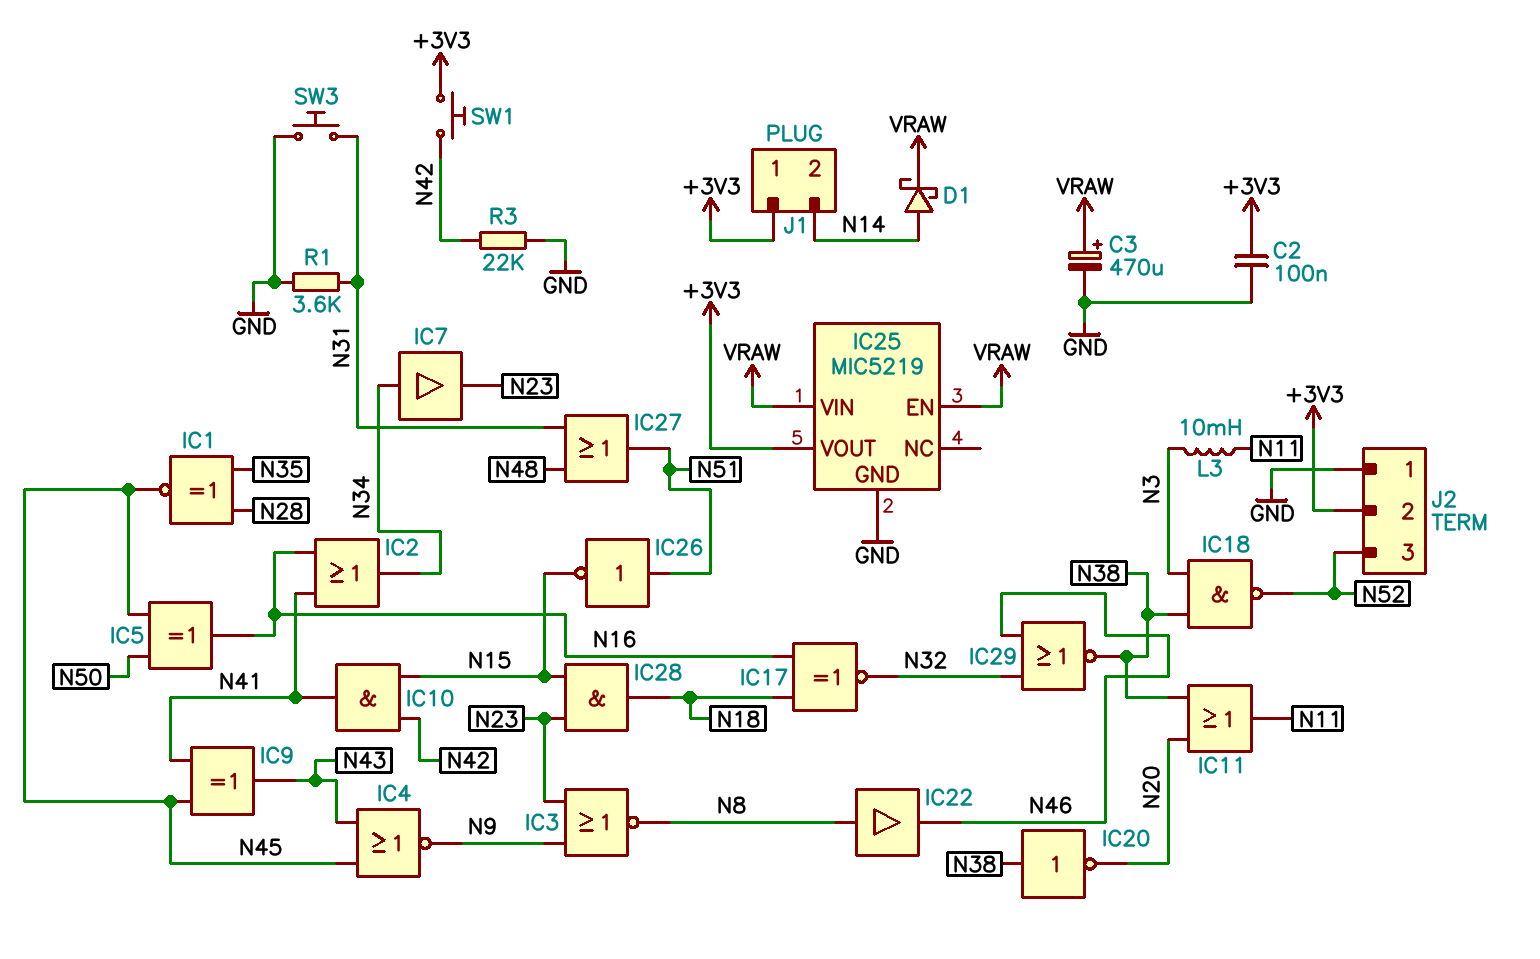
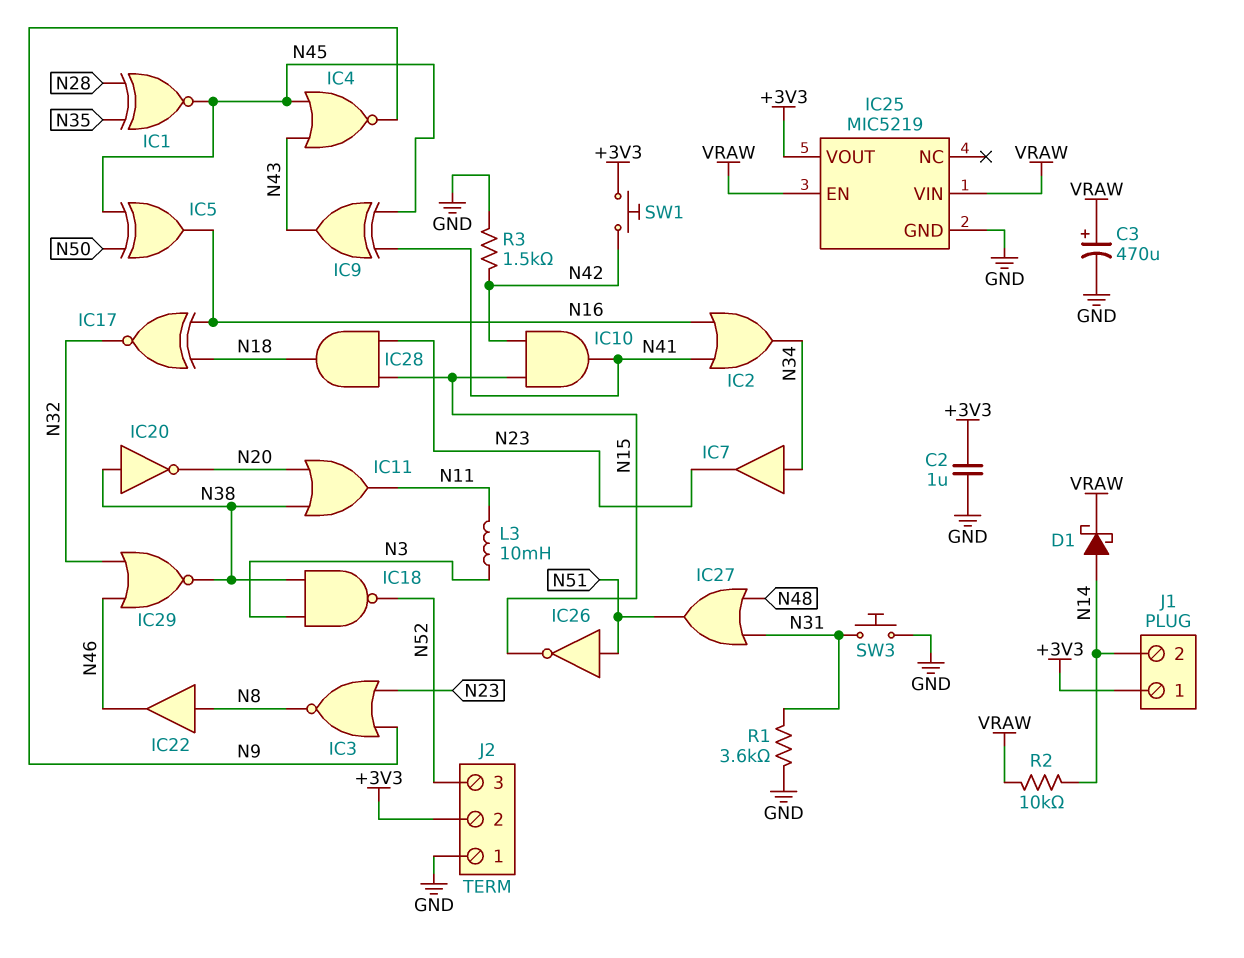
C2: 100nF (+3V3, GND) -> 1uF (+3V3, GND)
R2: none -> 10k (N14, VRAW)
R3: 22k (GND, N42) -> 1.5k (GND, N42)

